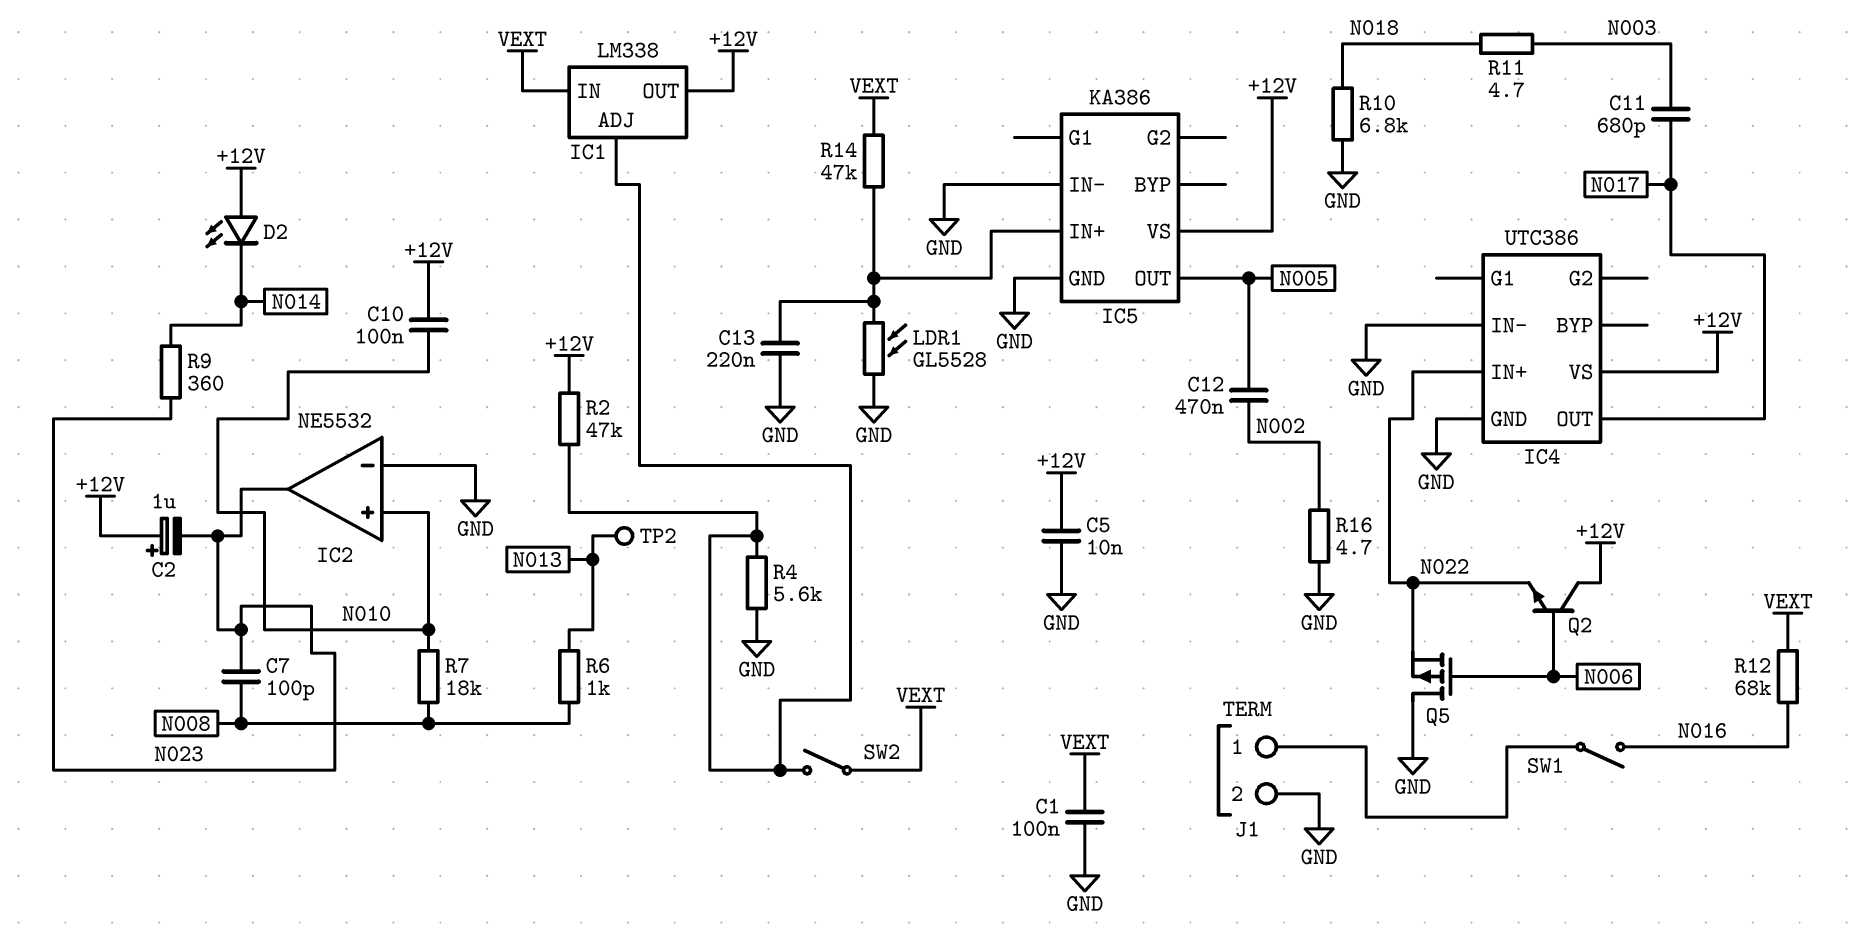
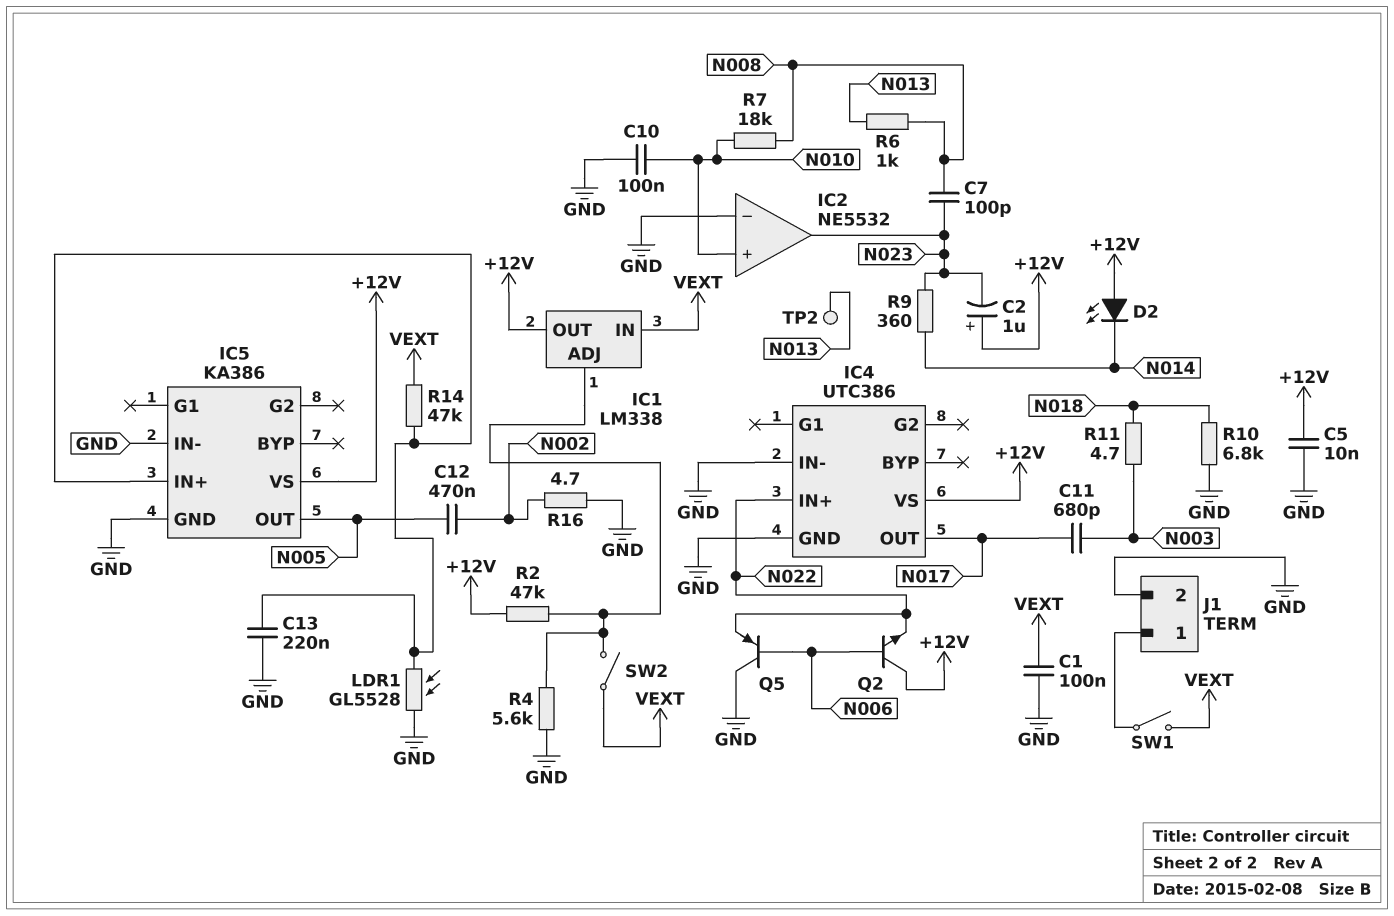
C10: 100nF (+12V, N010) -> 100nF (GND, N010)
Q5: PMOS (G N006, D GND, S N022) -> PNP (B N006, C GND, E N022)
R12: 68k (N016, VEXT) -> none
SW1: switch (J1/1, N016) -> switch (J1/1, VEXT)

